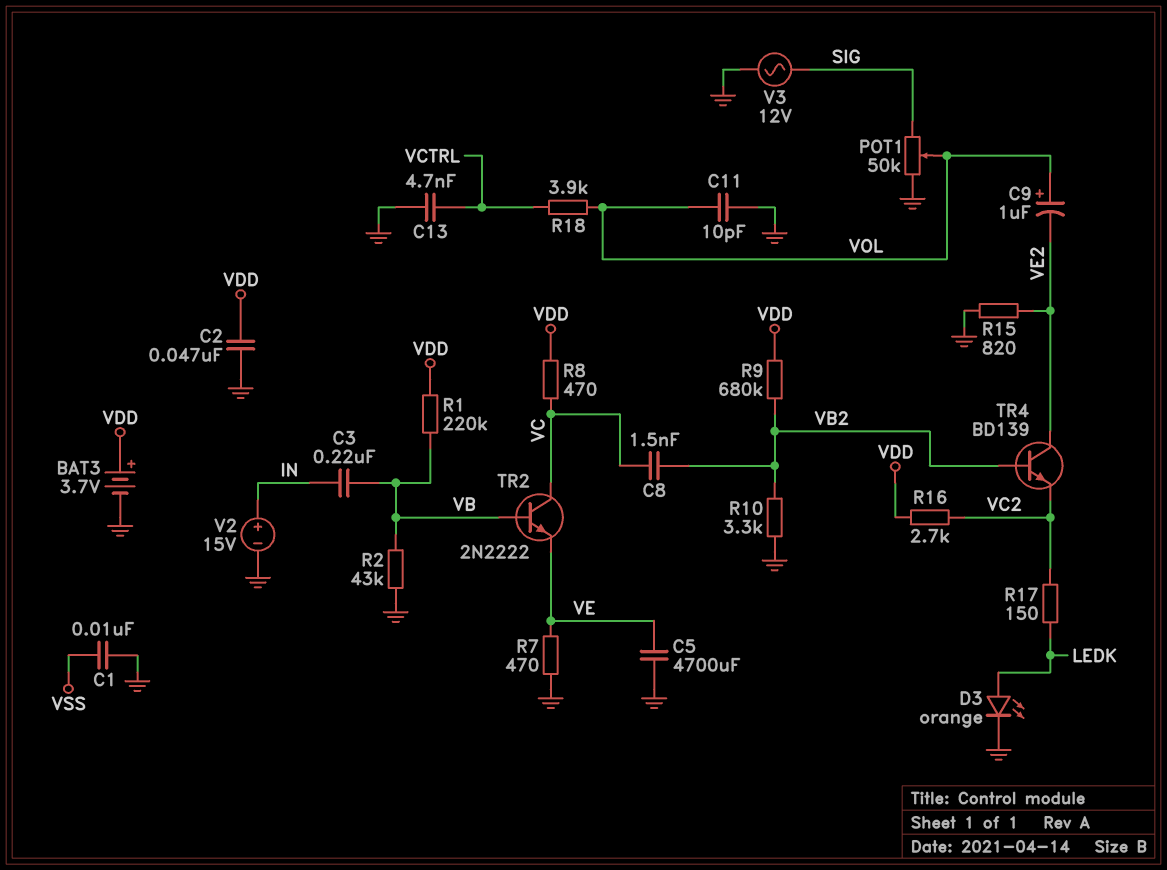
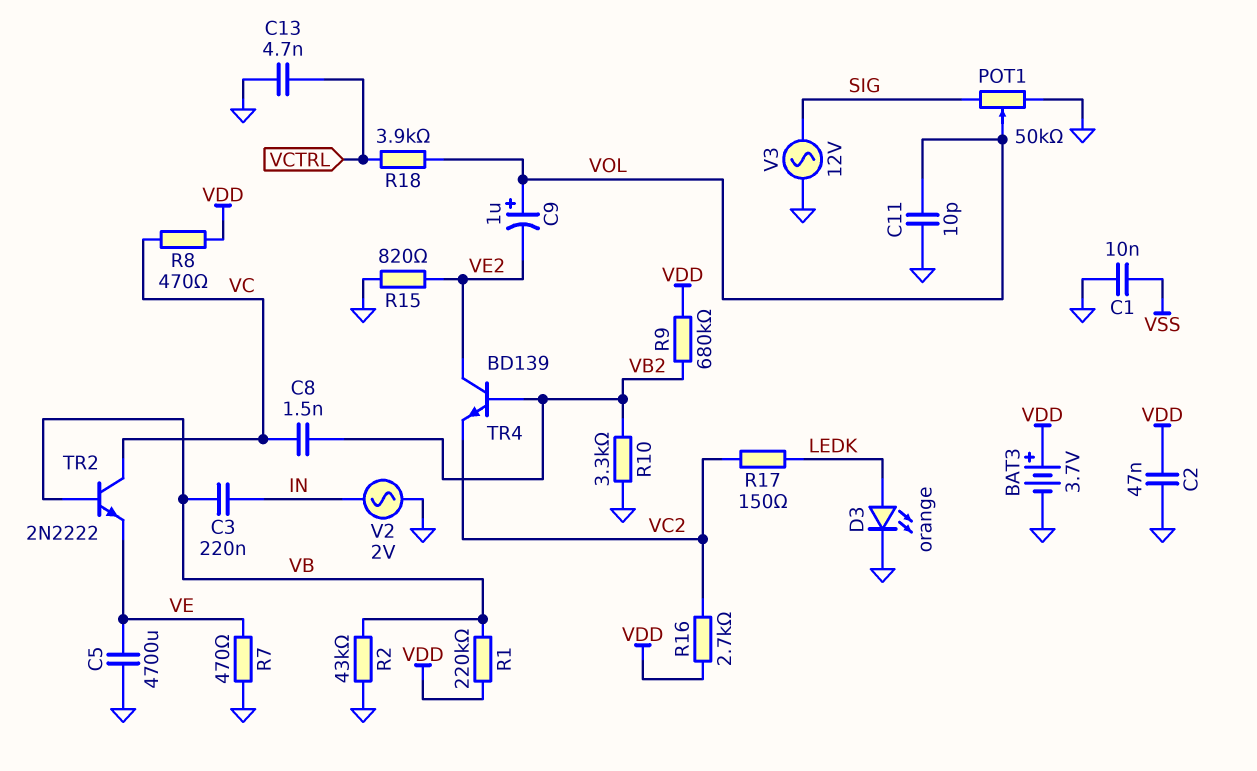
V2: 15V (plus IN, minus GND) -> AC 2V (GND, IN)

